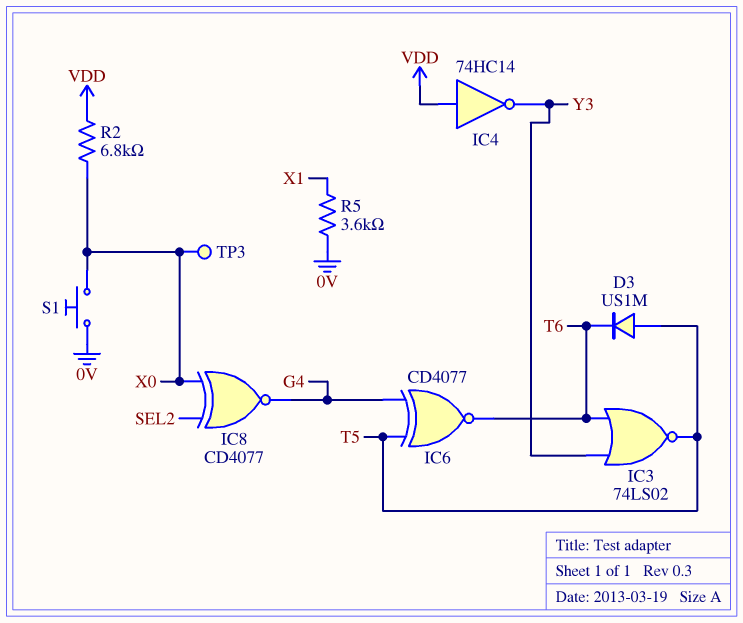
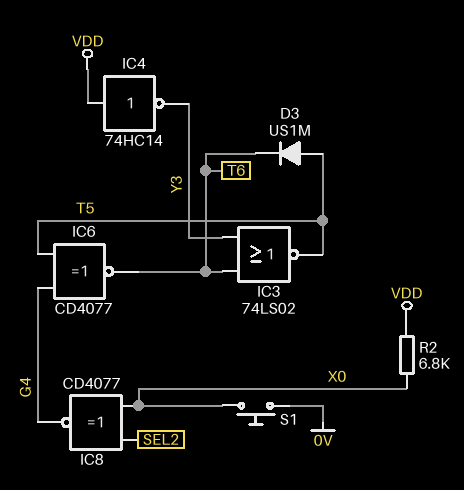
R5: 3.6k (0V, X1) -> none
TP3: test point (X0) -> none

